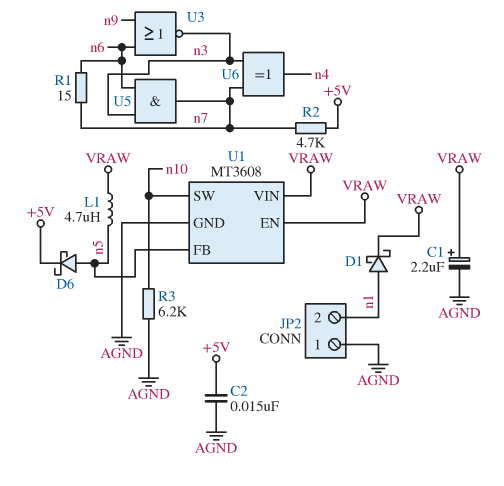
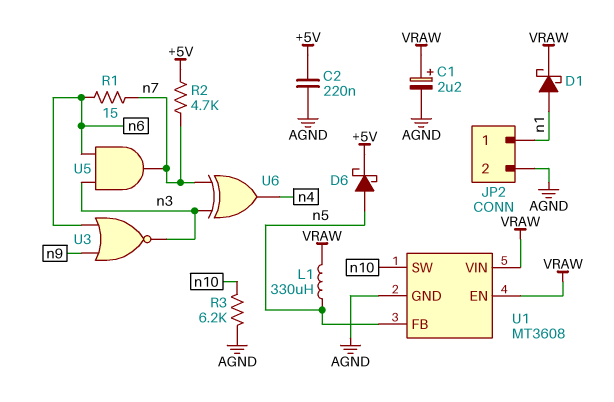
C2: 15nF (+5V, AGND) -> 220nF (+5V, AGND)
JP2 pin 1: AGND -> n1
JP2 pin 2: n1 -> AGND
L1: 4.7uH (VRAW, n5) -> 330uH (VRAW, n5)

